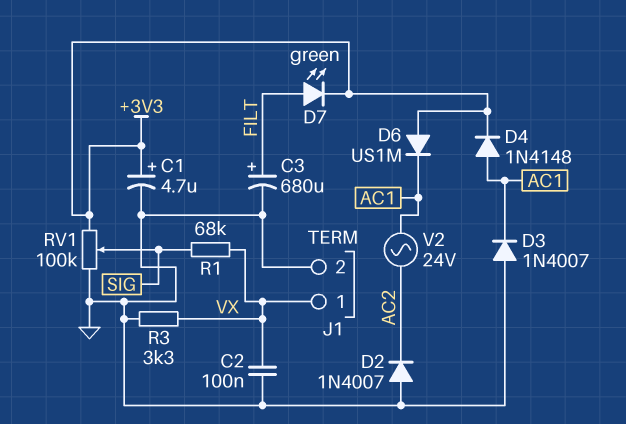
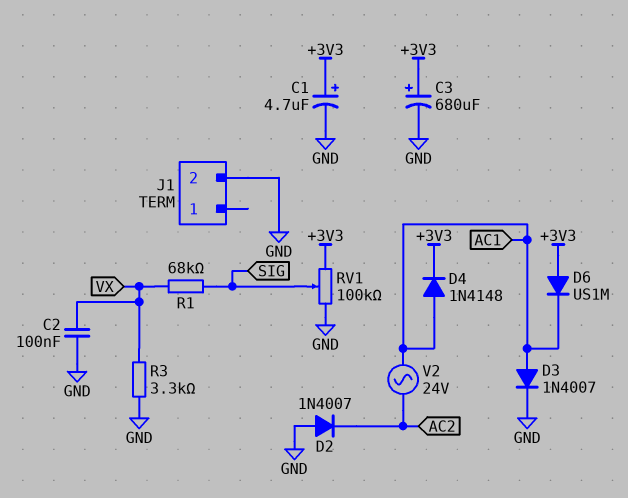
C3: 680uF (plus FILT, minus GND) -> 680uF (plus +3V3, minus GND)
D3: diode 1N4007 (A GND, K AC1) -> diode 1N4007 (A AC1, K GND)
D7: LED green (A FILT, K +3V3) -> none
J1 pin 1: VX -> none

